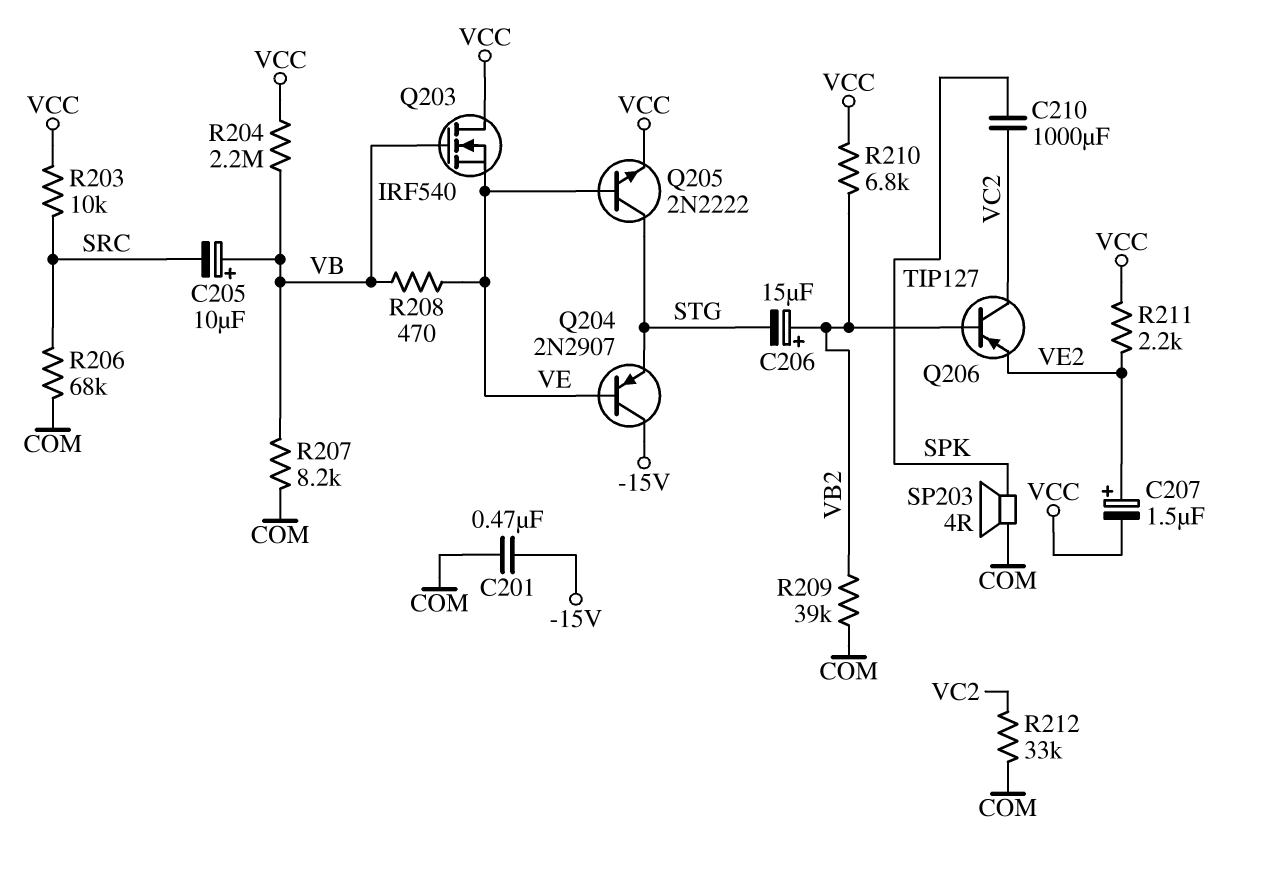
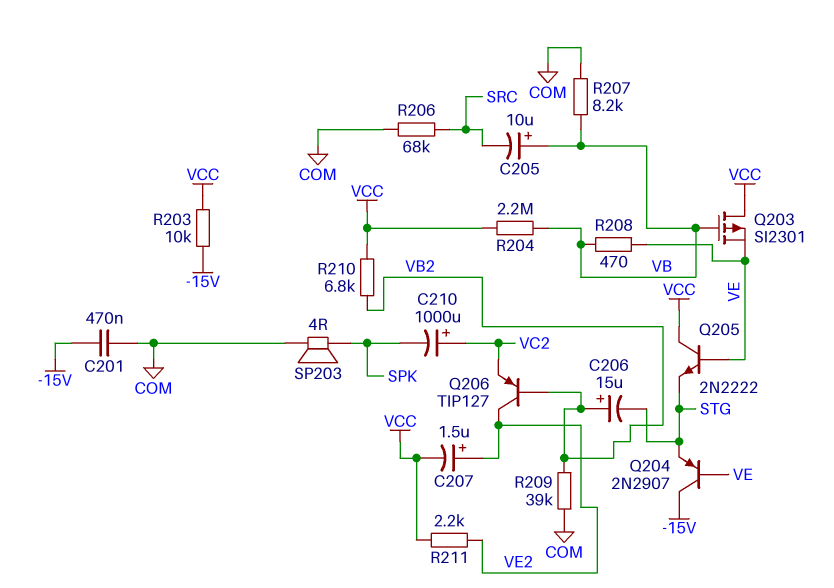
C210: 1000uF (SPK, VC2) -> 1000uF (plus VC2, minus SPK)
Q203: NMOS IRF540 (G VB, D VCC, S VE) -> PMOS SI2301 (G VB, D VCC, S VE)
Q205: NPN 2N2222 (B VE, C STG, E VCC) -> NPN 2N2222 (B VE, C VCC, E STG)
Q206: PNP TIP127 (B VB2, C VC2, E VE2) -> PNP TIP127 (B VB2, C VE2, E VC2)
R203: 10k (SRC, VCC) -> 10k (-15V, VCC)
R212: 33k (COM, VC2) -> none

